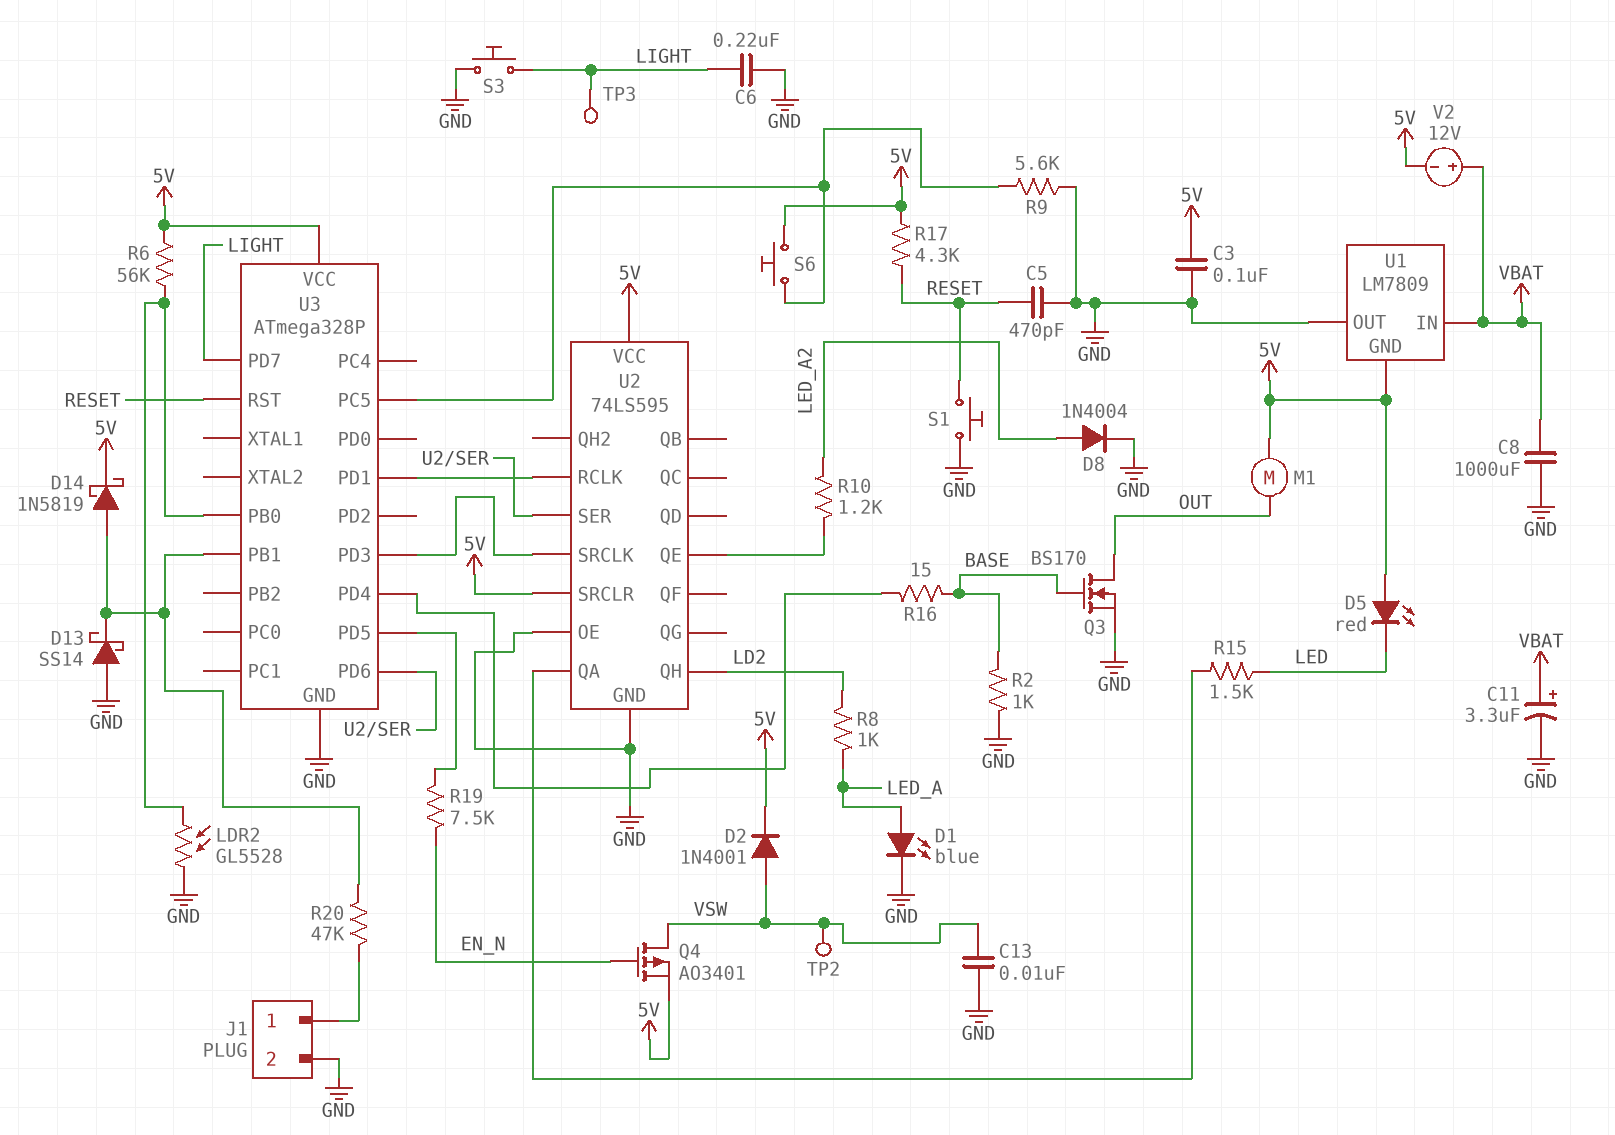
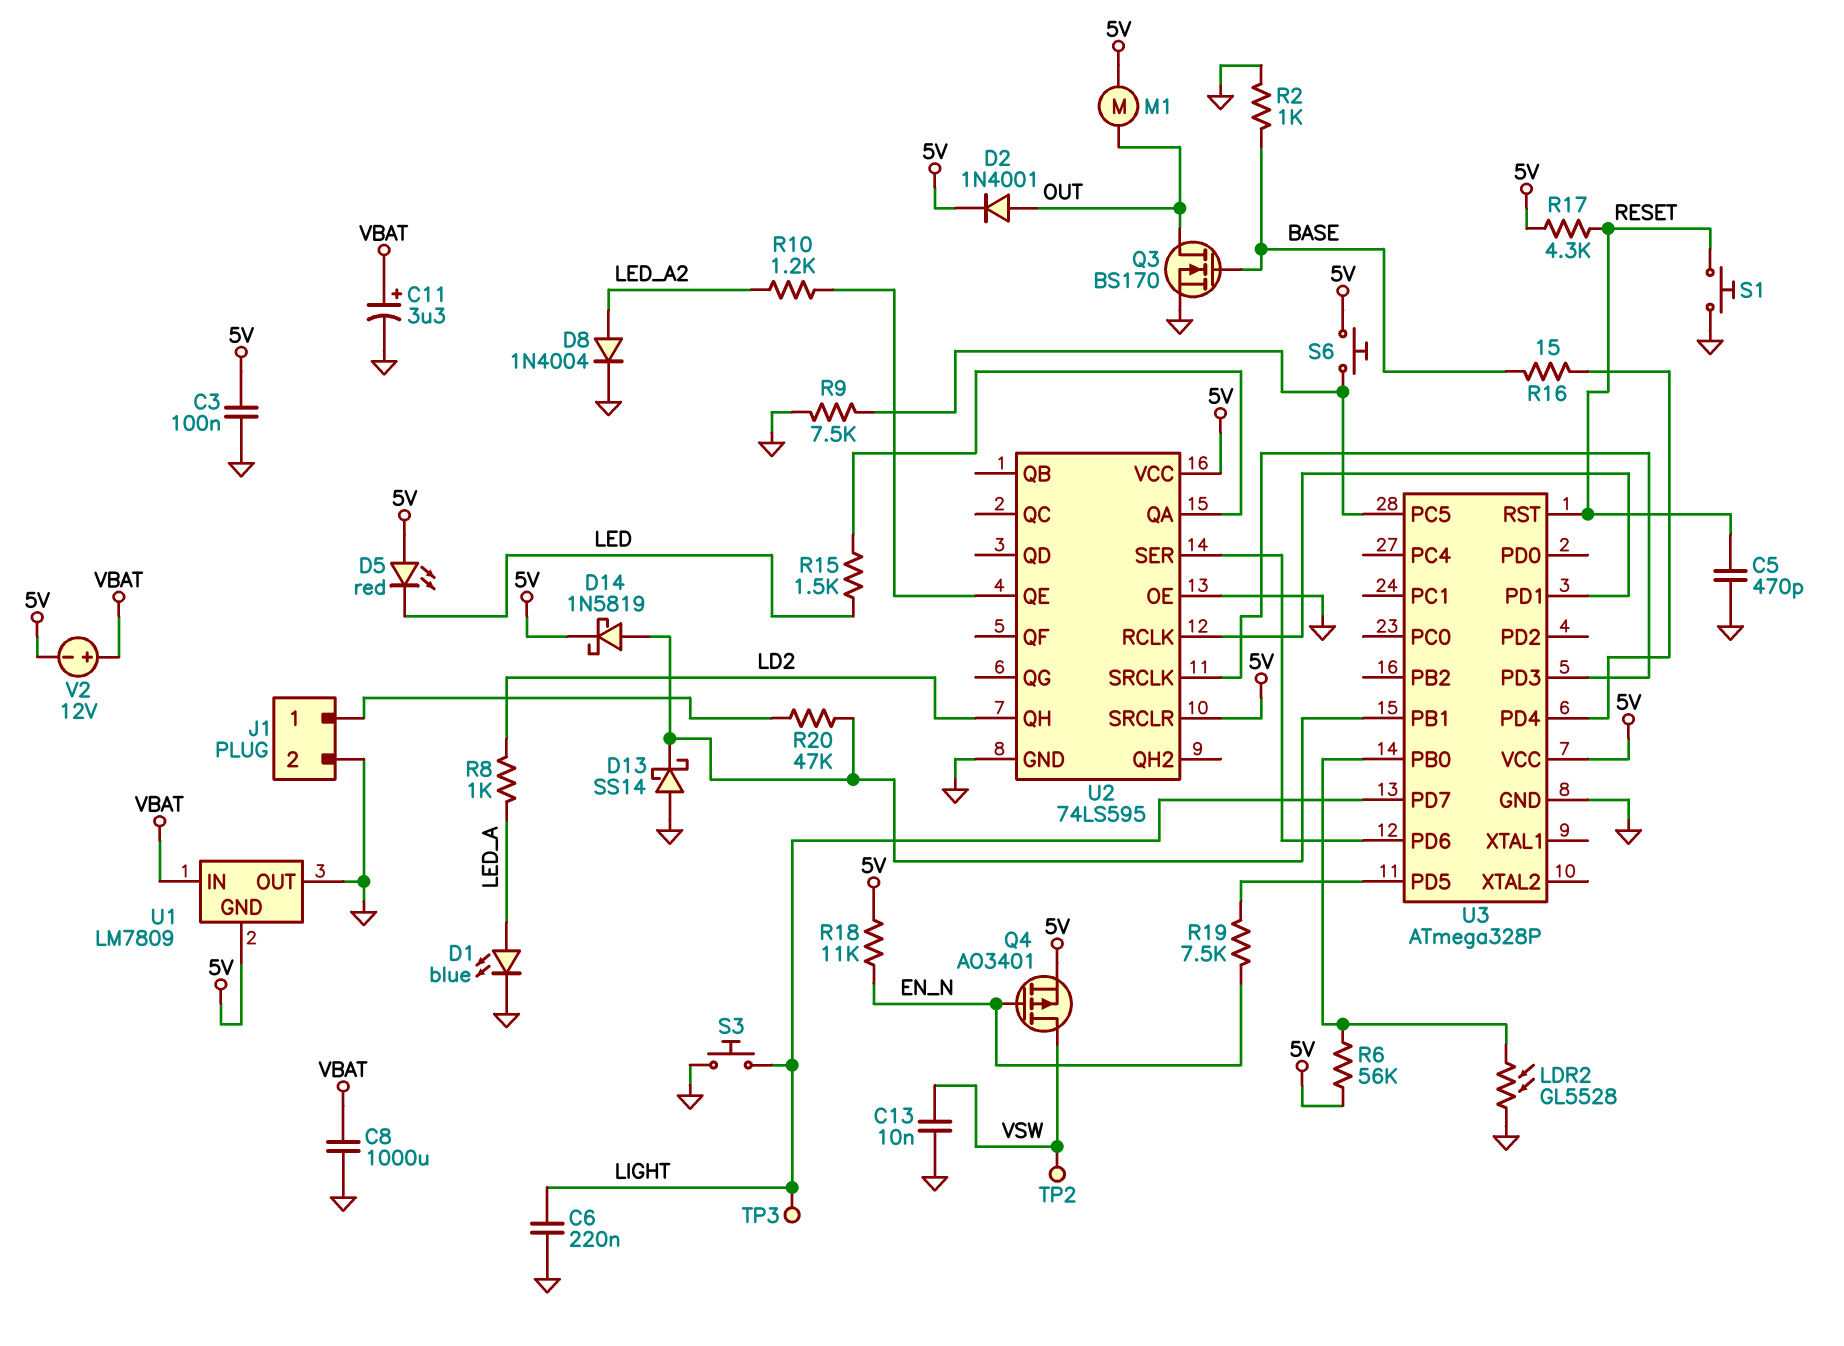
D2: diode 1N4001 (A VSW, K 5V) -> diode 1N4001 (A OUT, K 5V)
R9: 5.6k (GND, U3/PC5) -> 7.5k (GND, U3/PC5)
R18: none -> 11k (5V, EN_N)

